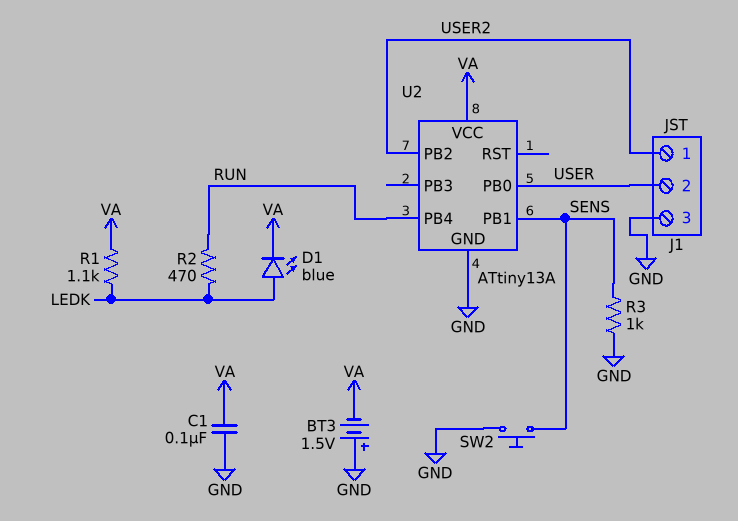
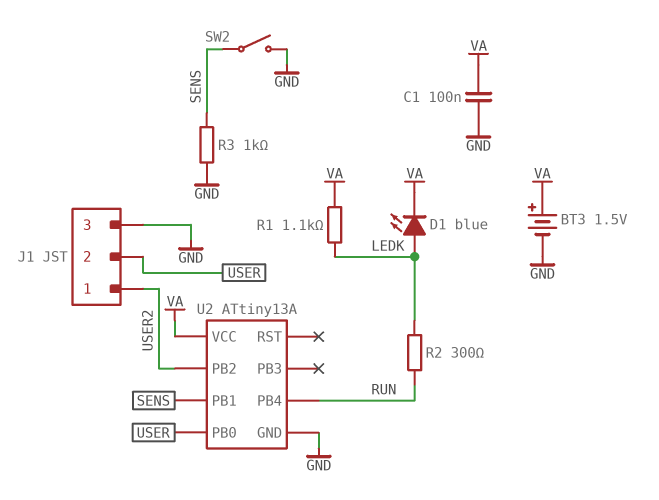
BT3: 1.5V (plus GND, minus VA) -> 1.5V (plus VA, minus GND)
R2: 470 (LEDK, RUN) -> 300 (LEDK, RUN)
SW2: button (GND, SENS) -> switch (GND, SENS)

